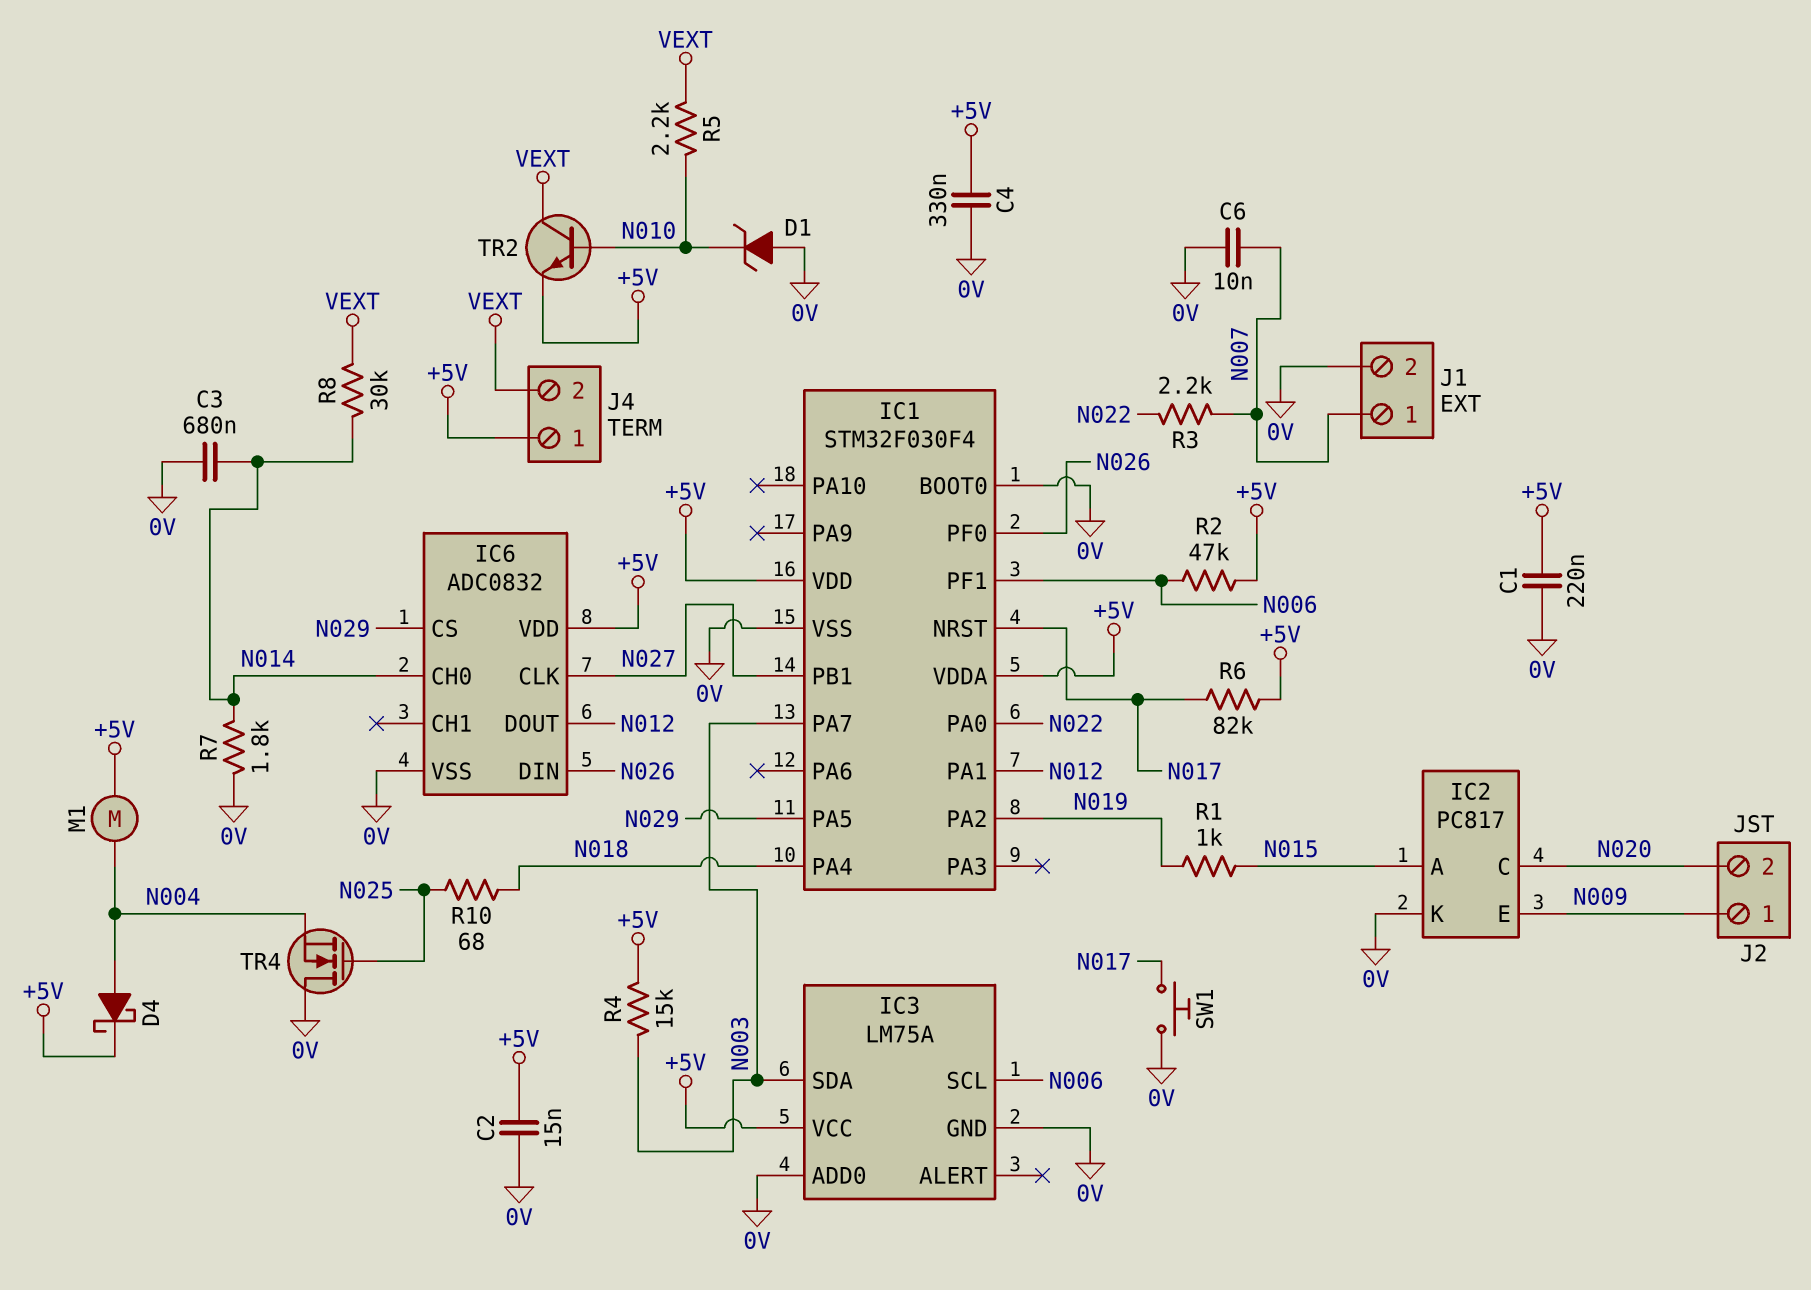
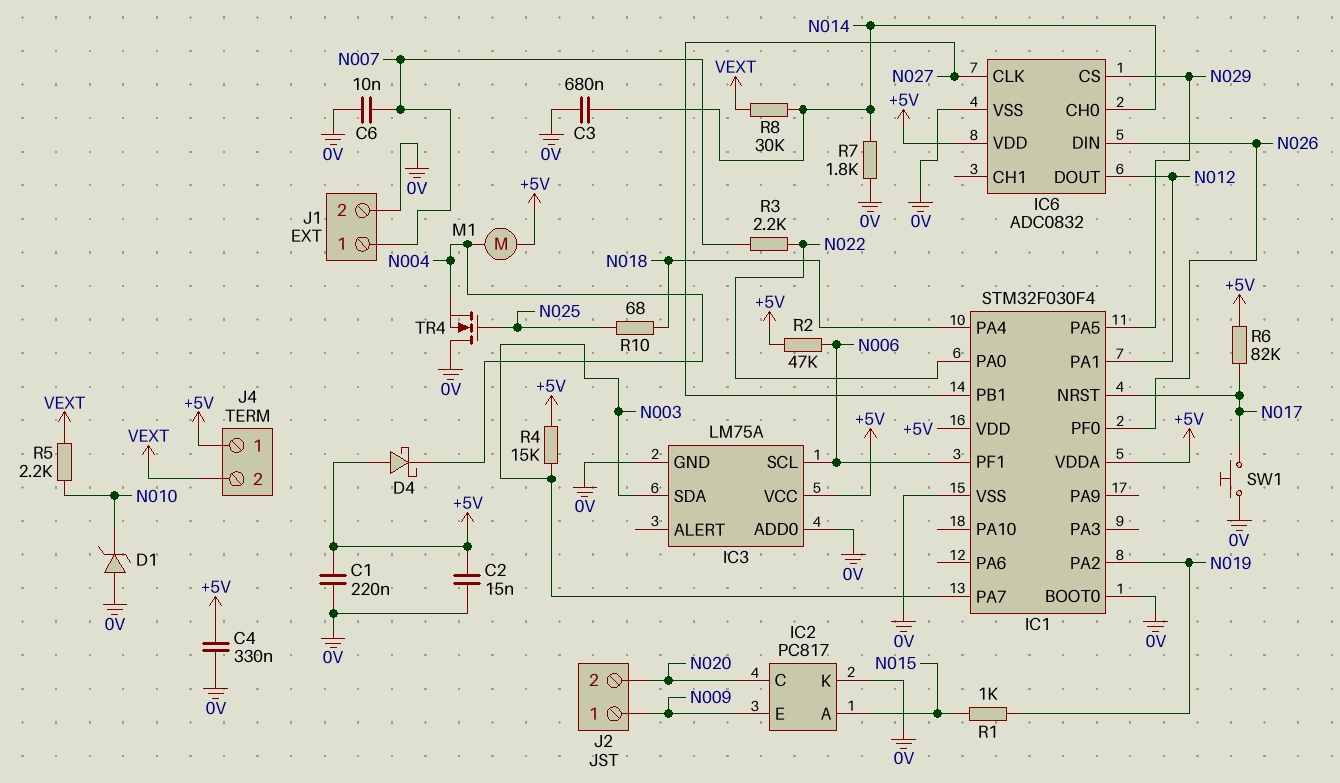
D4: schottky (A N004, K +5V) -> schottky (A +5V, K N004)
TR2: NPN (B N010, C VEXT, E +5V) -> none

